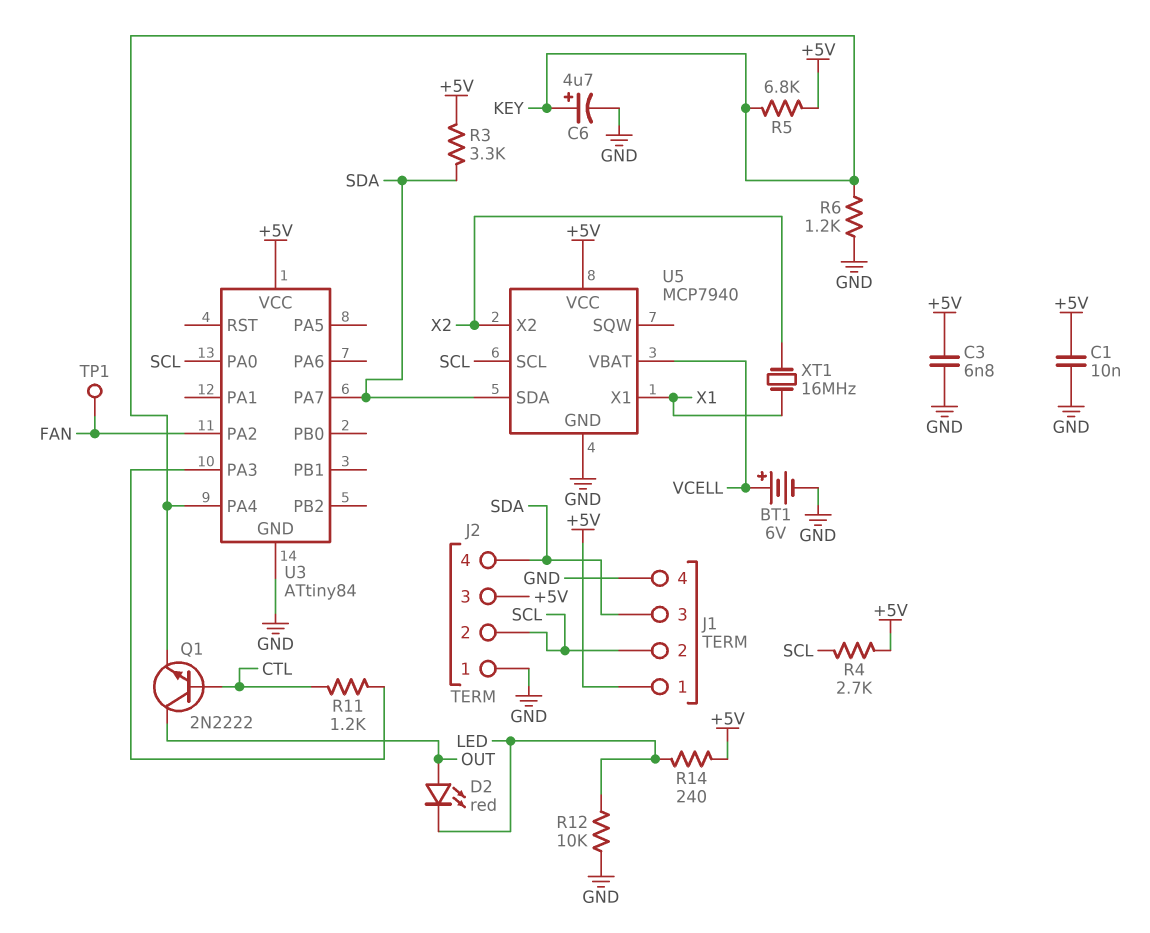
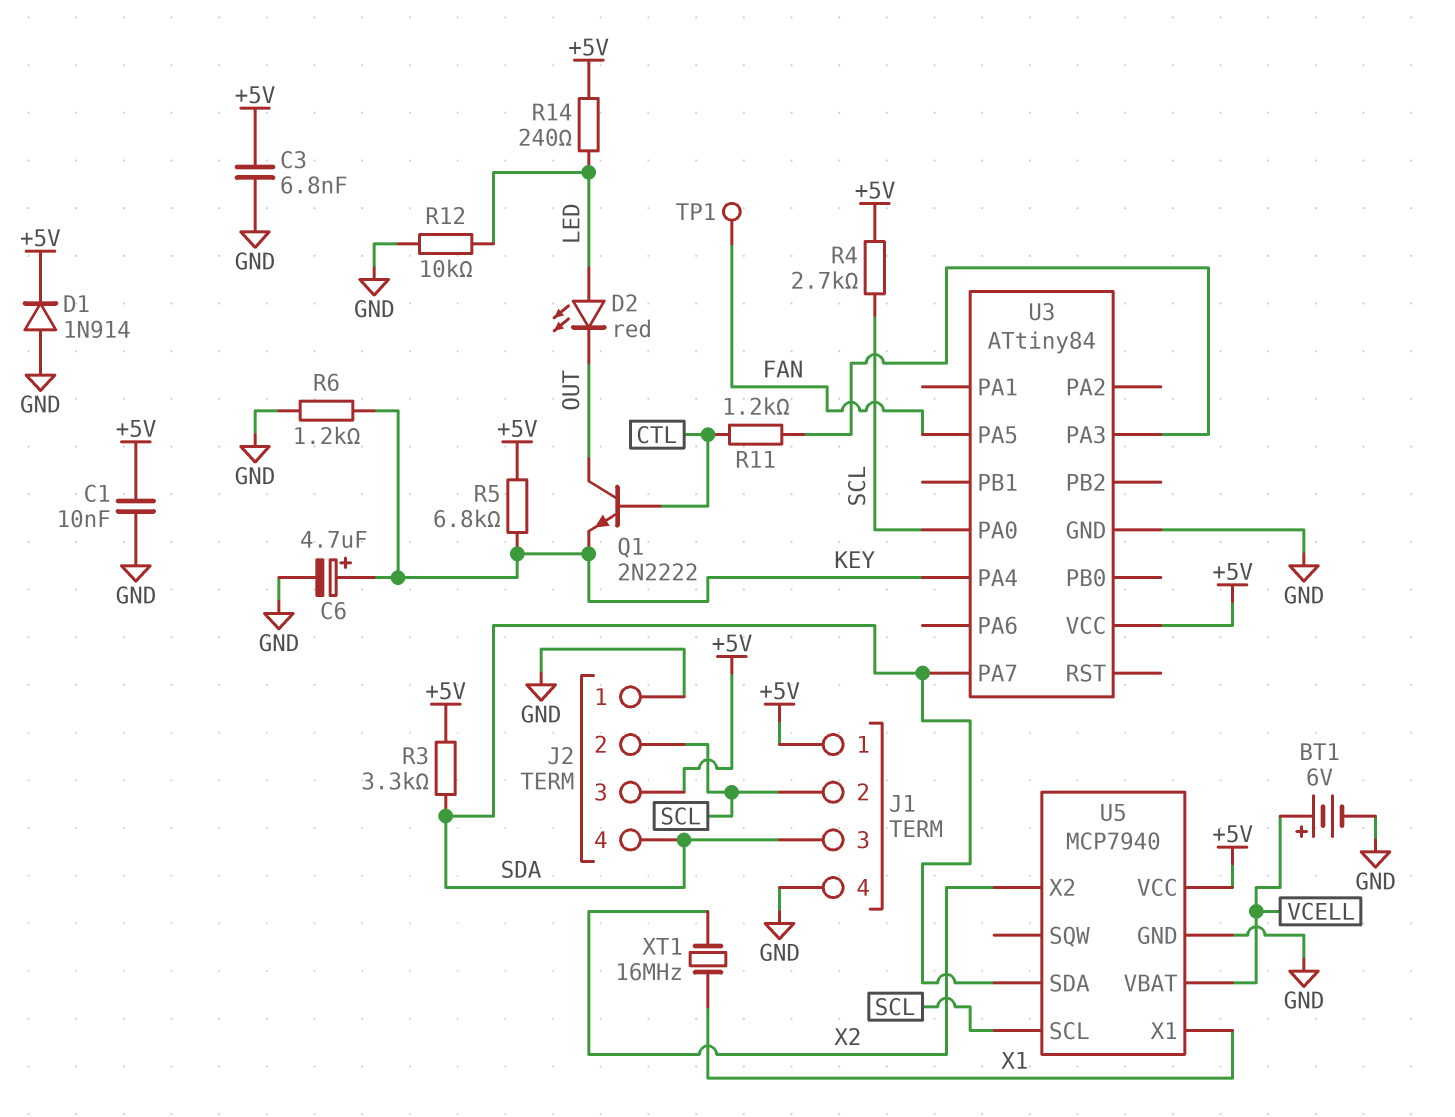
D1: none -> diode 1N914 (A GND, K +5V)
D2: LED red (A OUT, K LED) -> LED red (A LED, K OUT)
U3 pin PA2: FAN -> none
U3 pin PA5: none -> FAN

